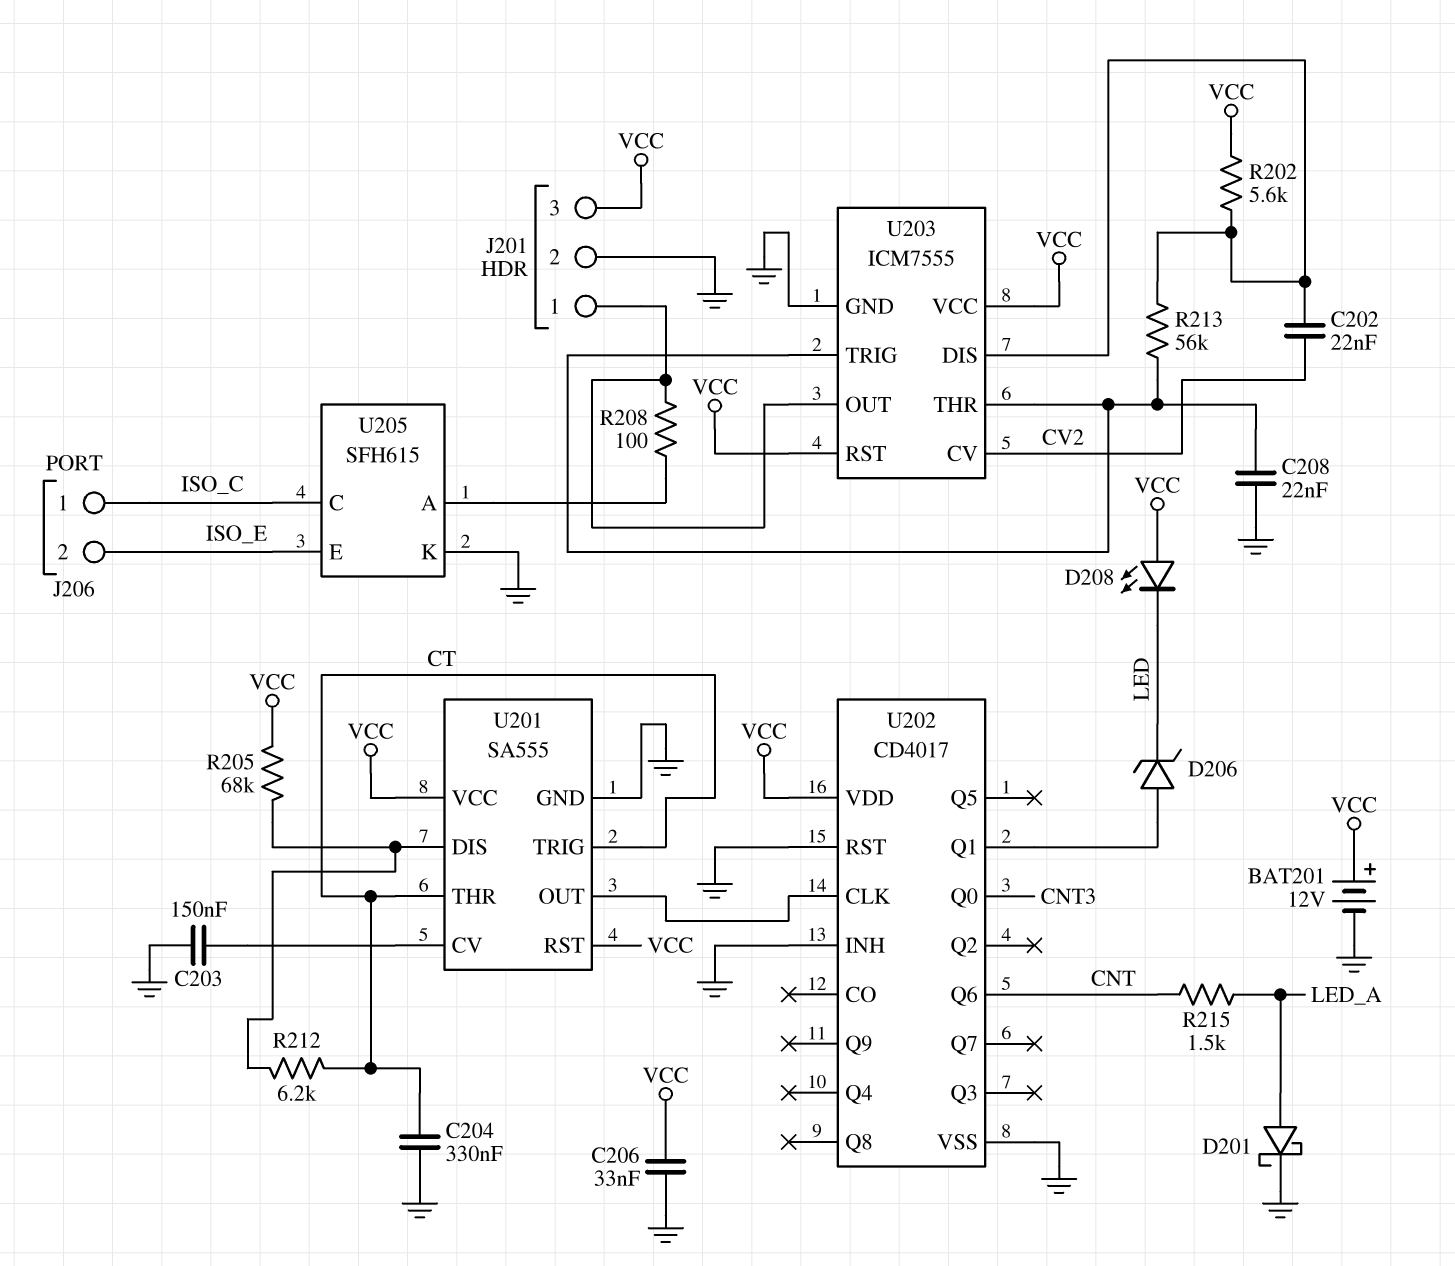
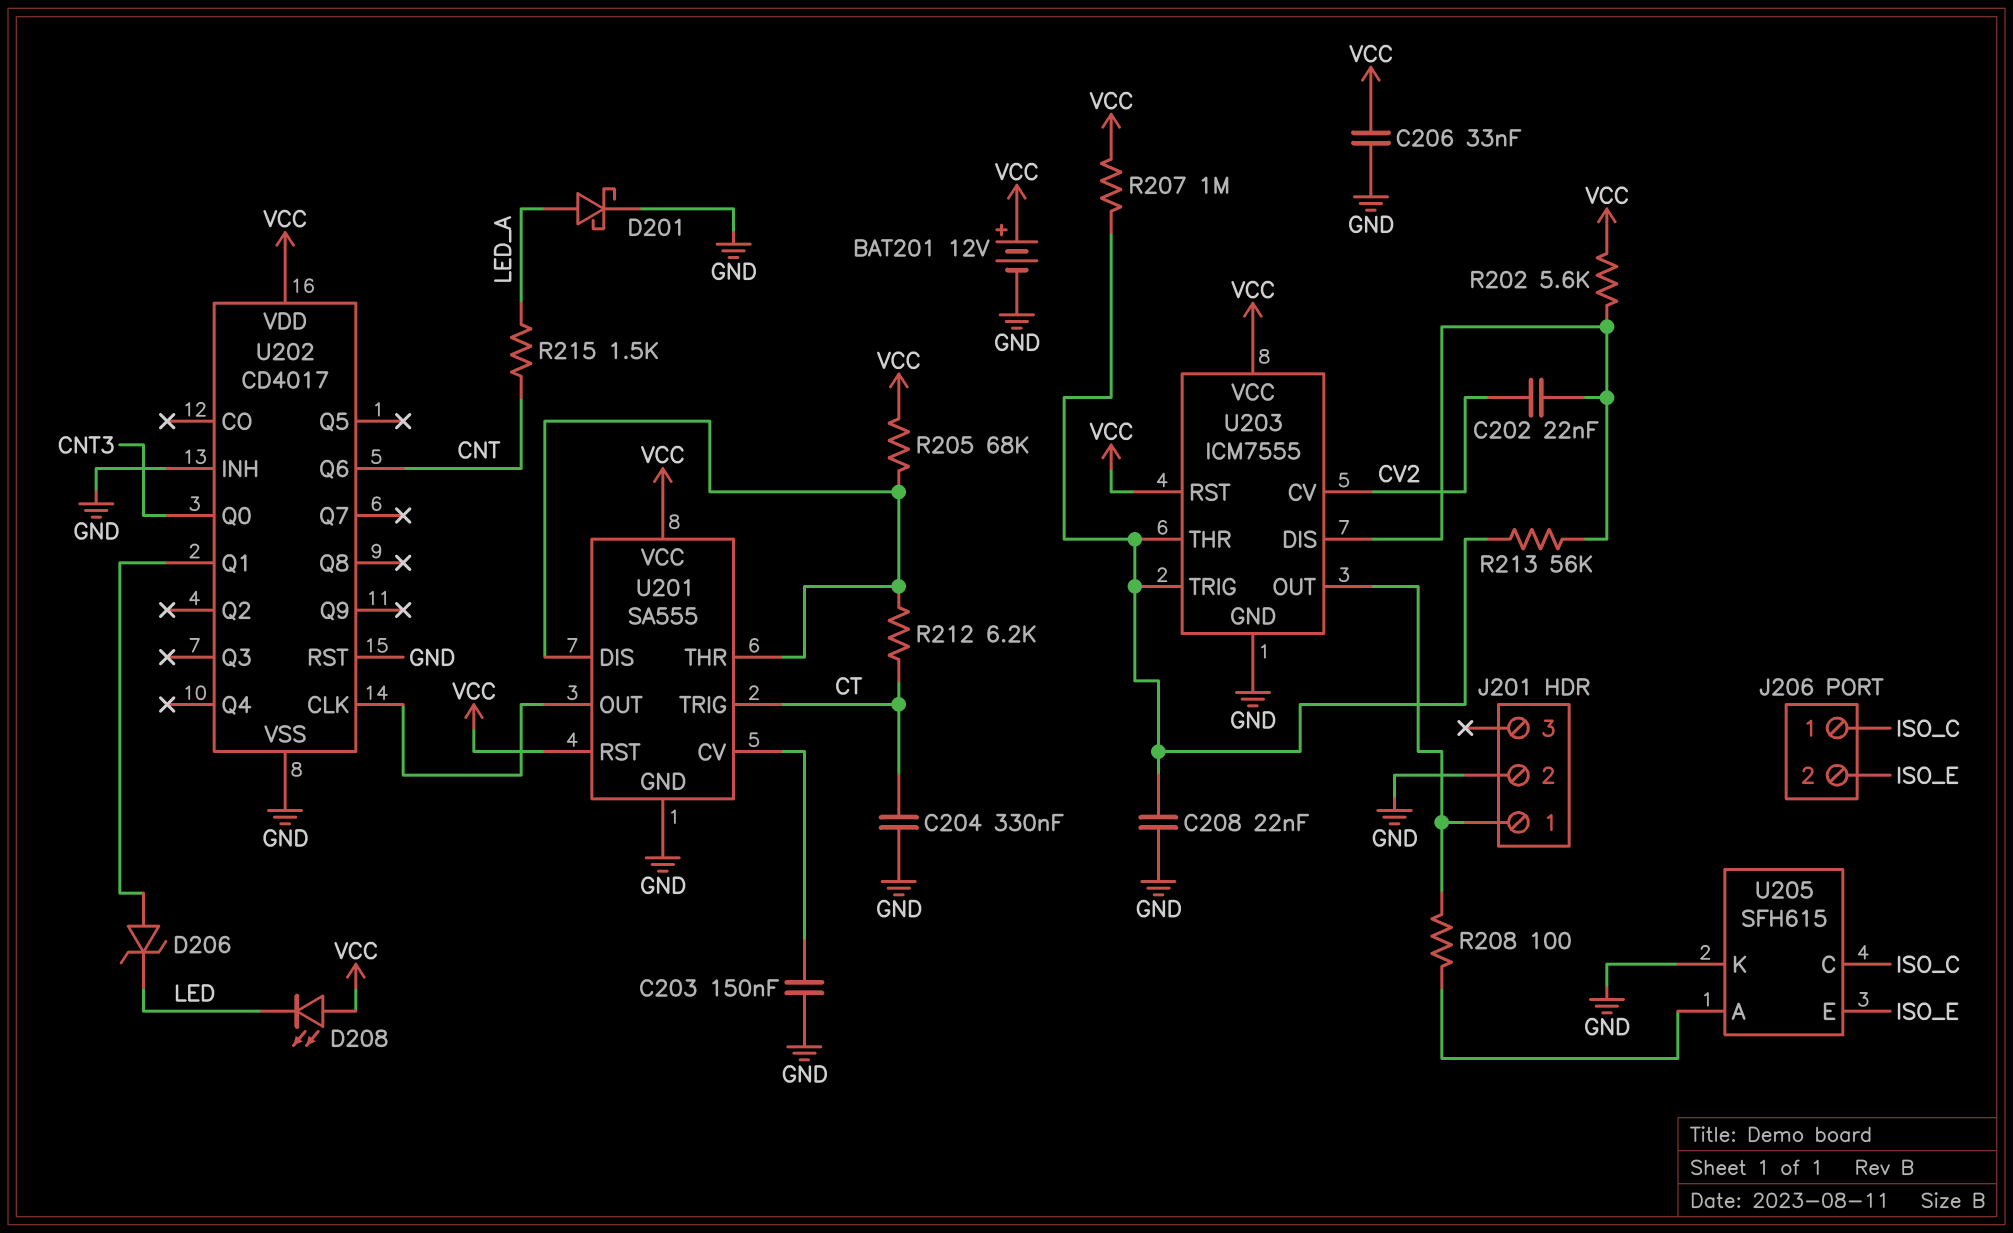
J201 pin 3: VCC -> none
R207: none -> 1M (U203/THR, VCC)
U201 pin THR: CT -> U201/DIS

